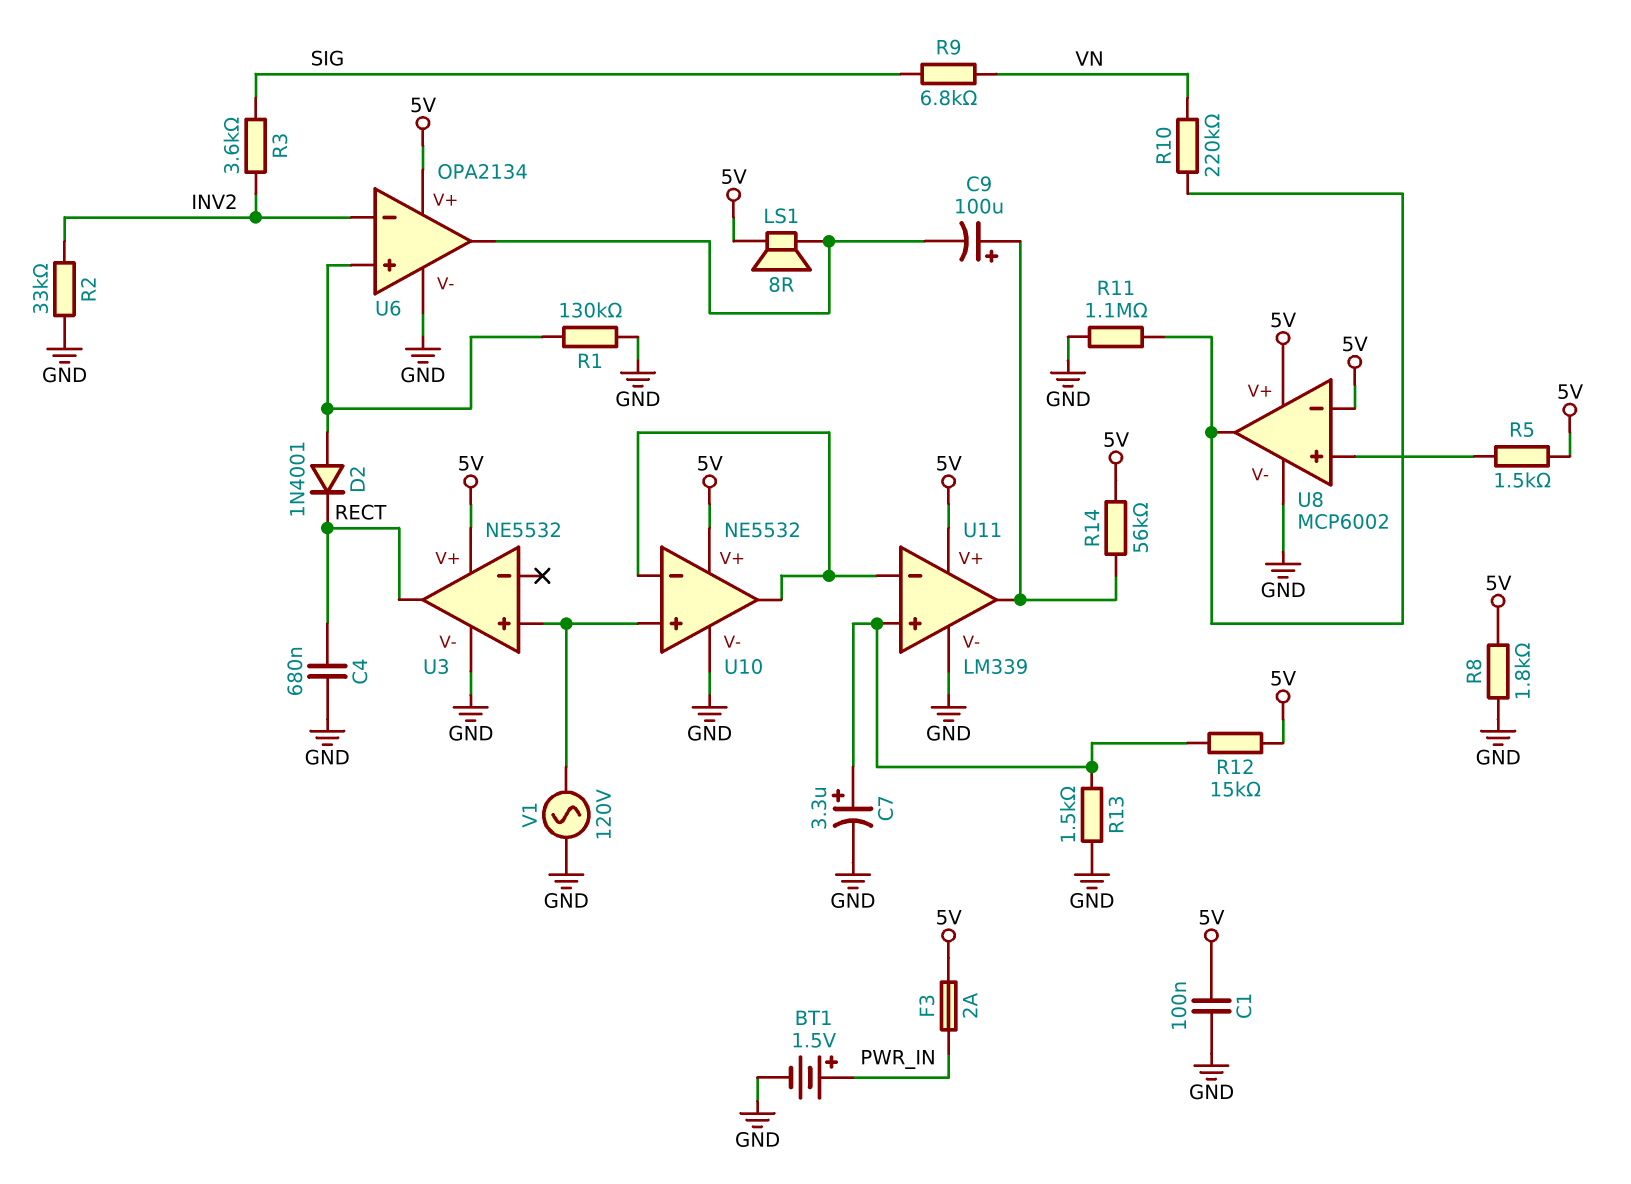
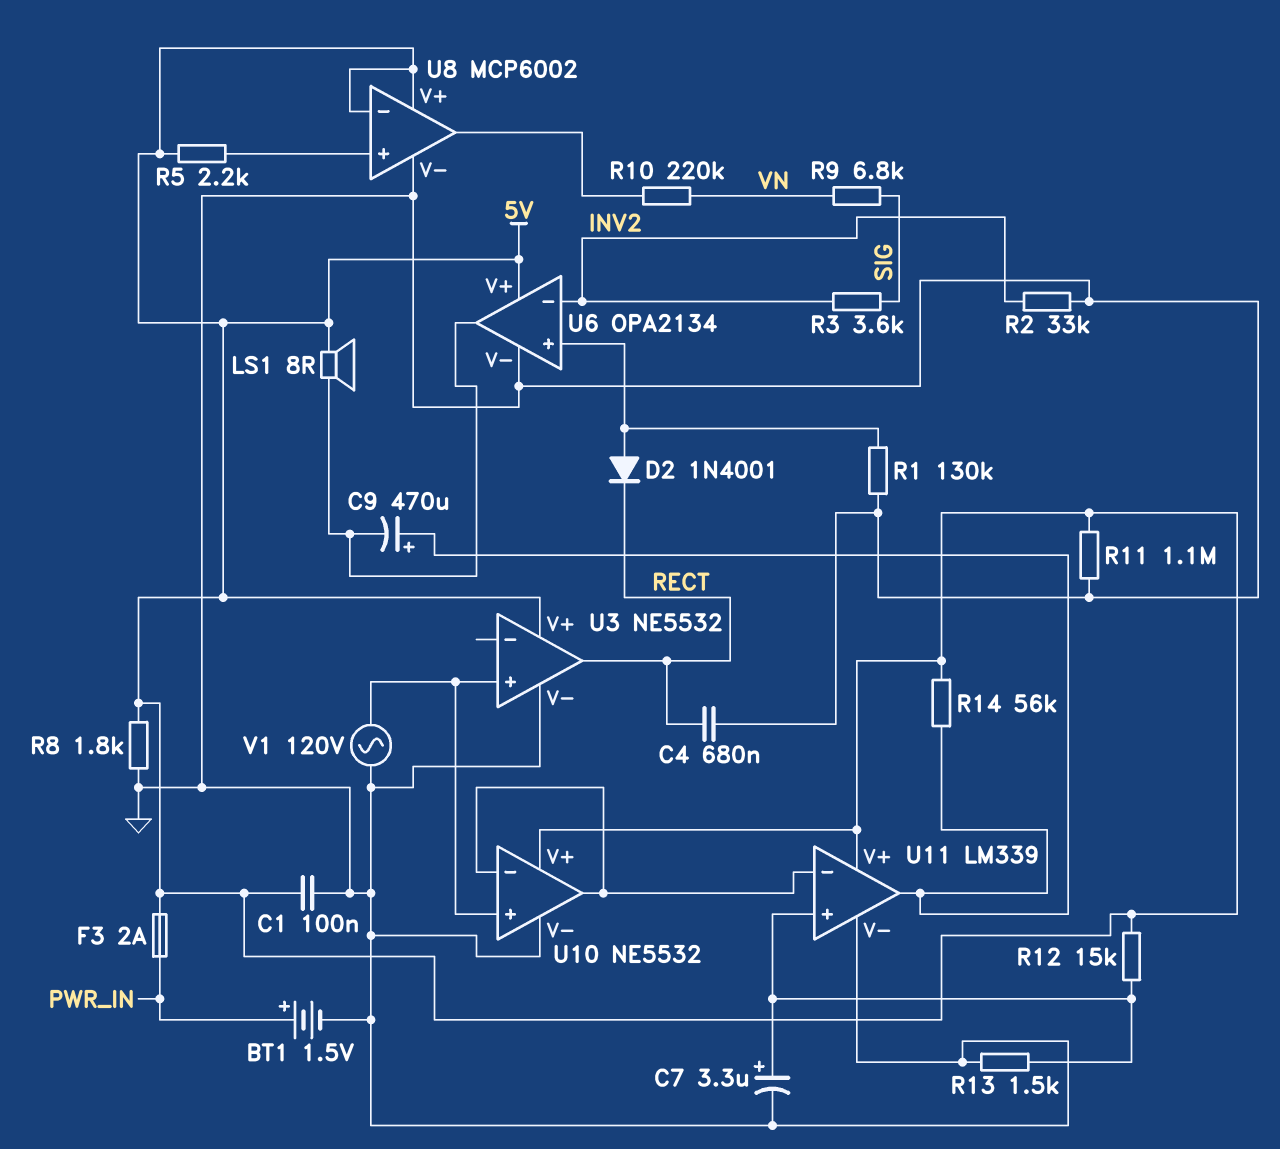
C9: 100uF (plus U11/out, minus U6/out) -> 470uF (plus U11/out, minus U6/out)
R5: 1.5k (5V, U8/in+) -> 2.2k (5V, U8/in+)
R11: 1.1M (GND, U8/out) -> 1.1M (5V, GND)

